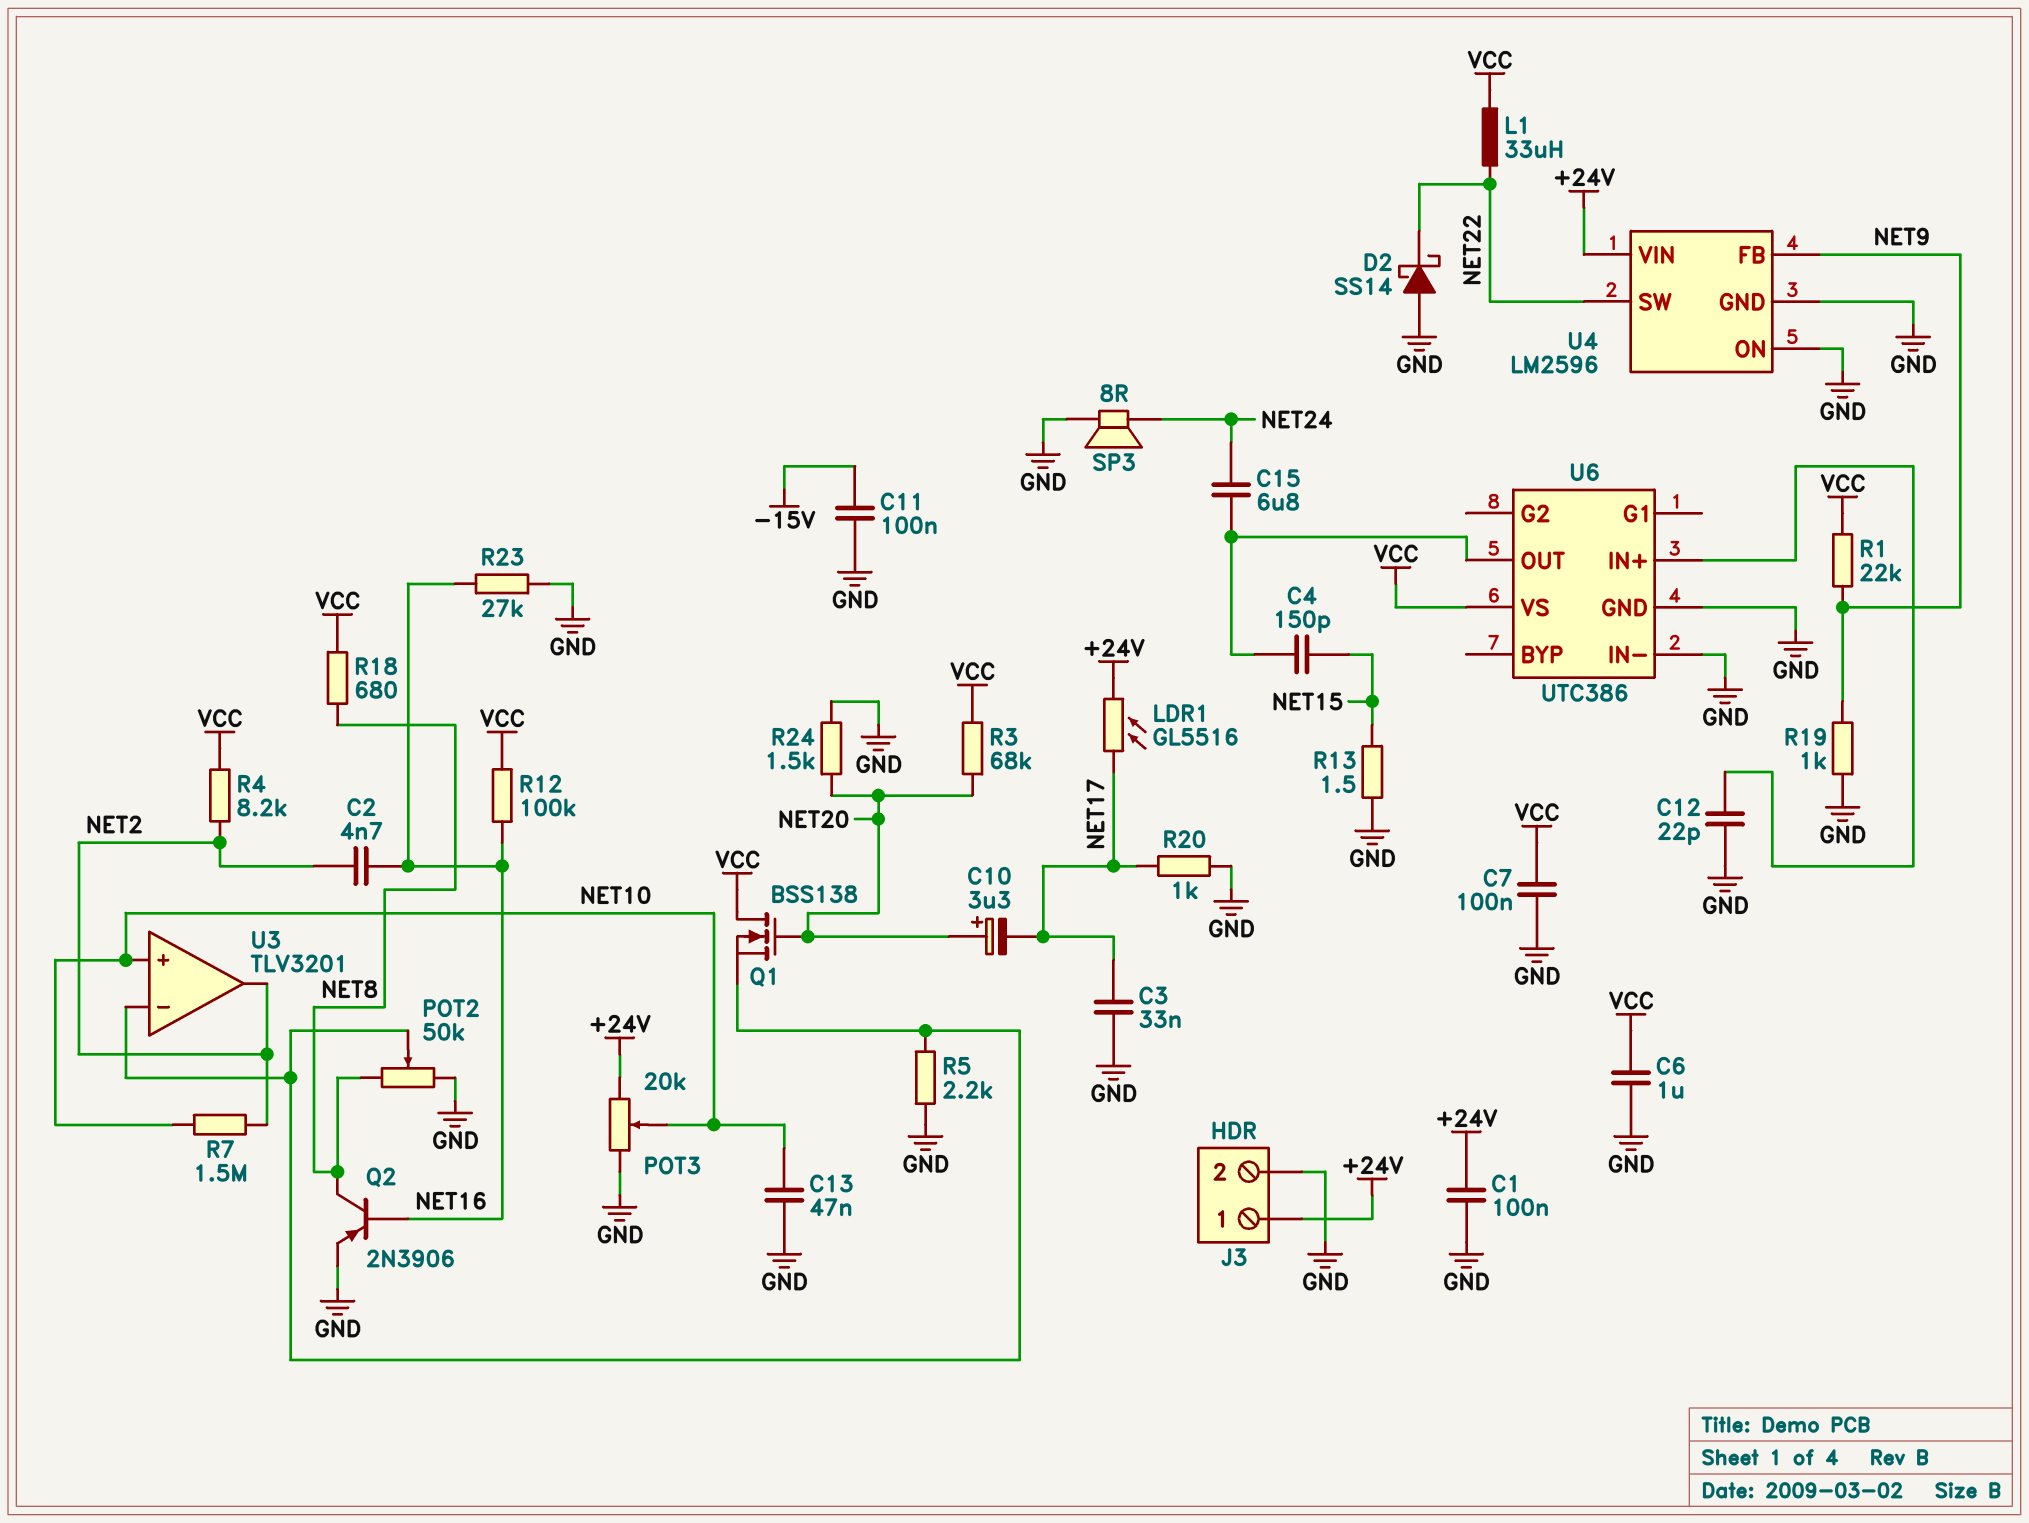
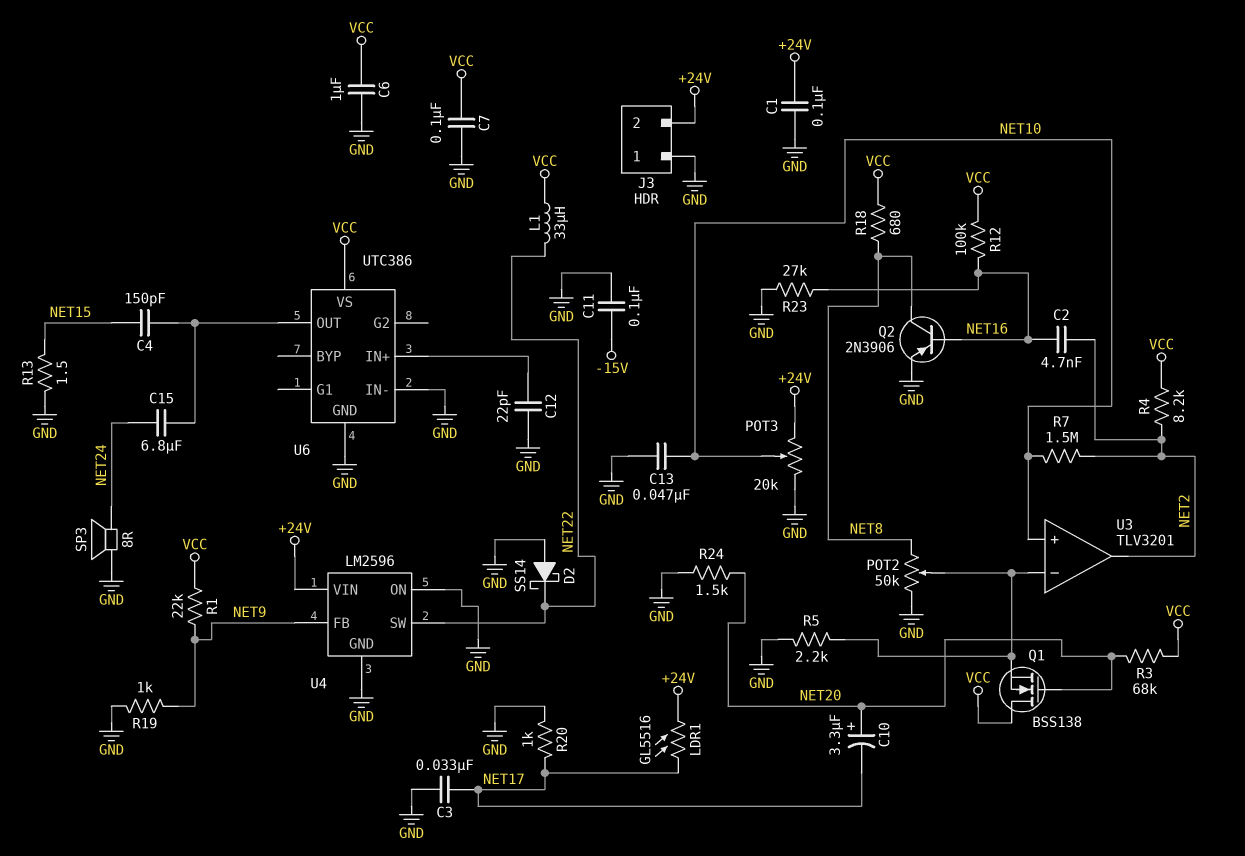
J3 pin 1: +24V -> GND
J3 pin 2: GND -> +24V

